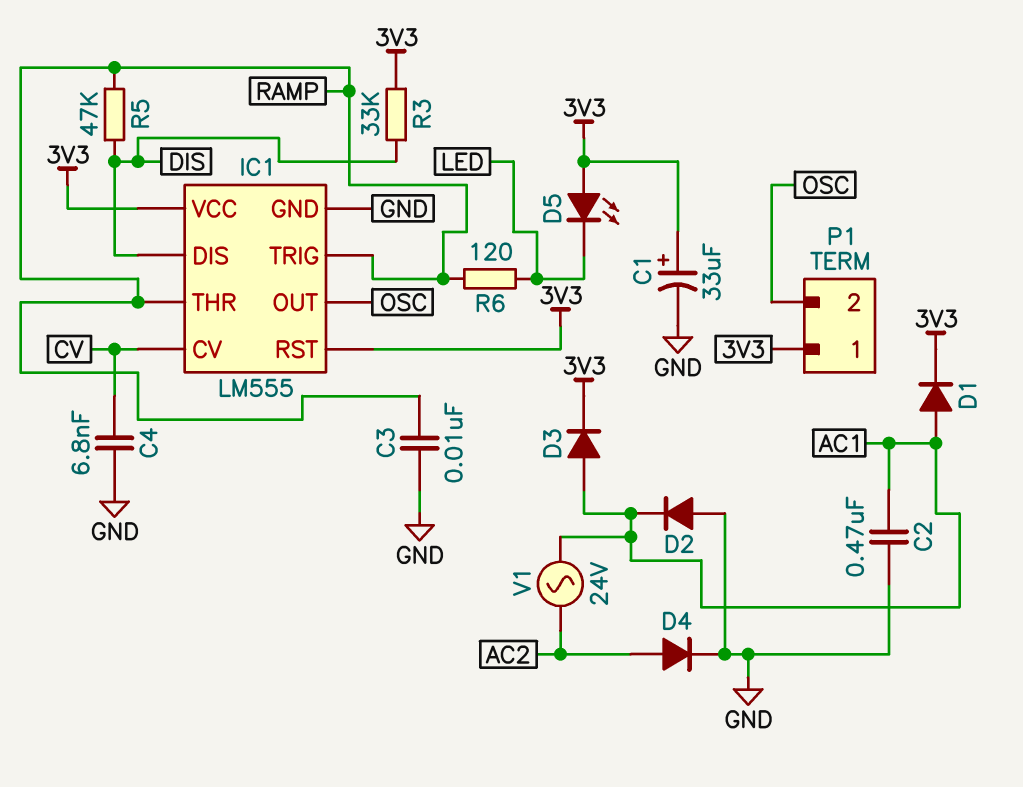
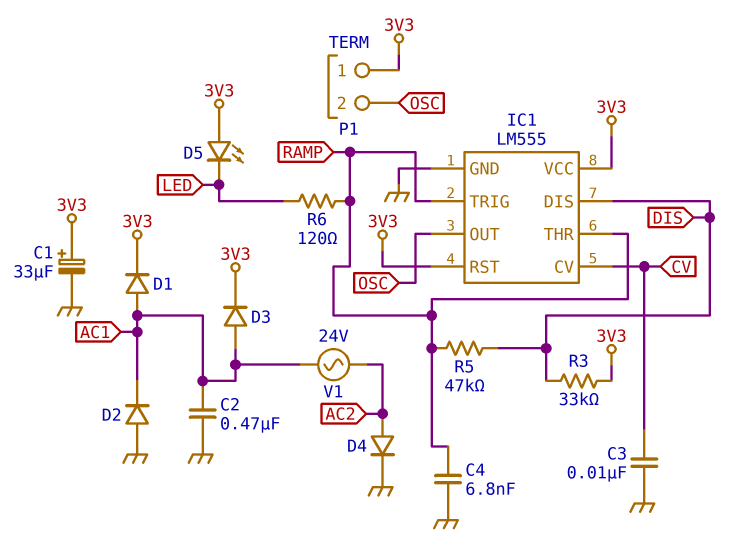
C3: 10nF (GND, RAMP) -> 10nF (CV, GND)
C4: 6.8nF (CV, GND) -> 6.8nF (GND, RAMP)

